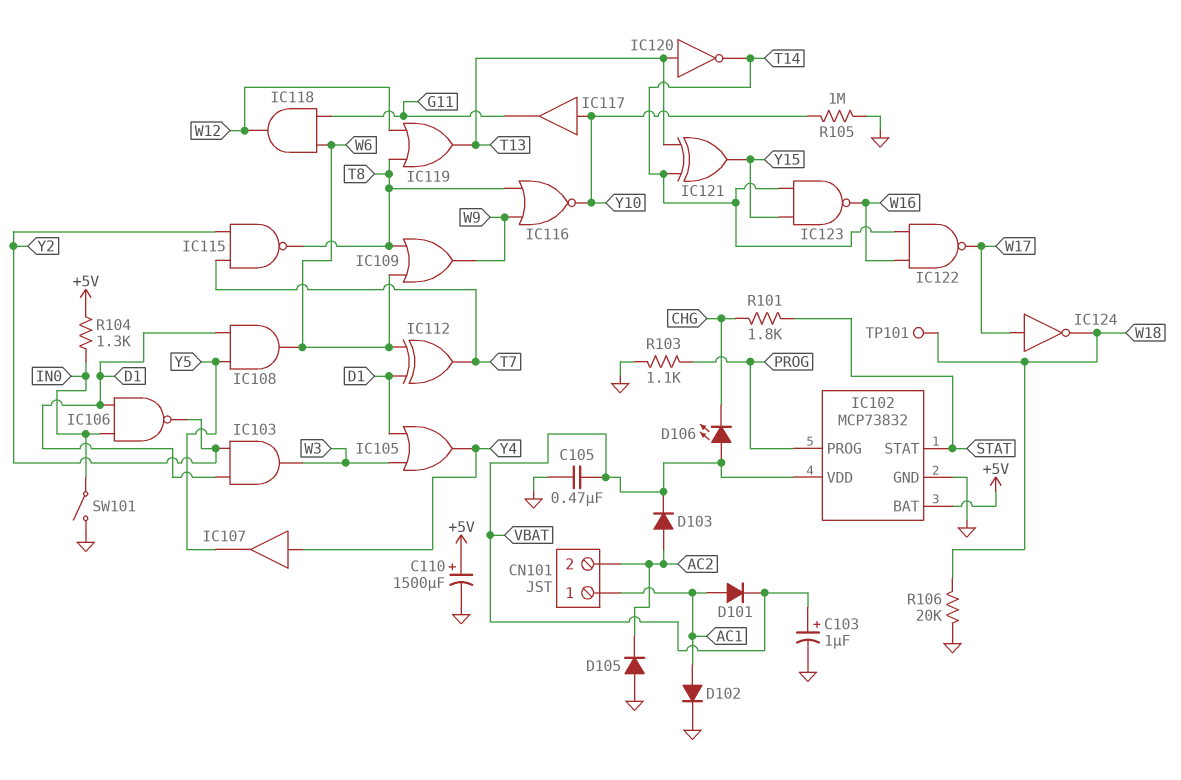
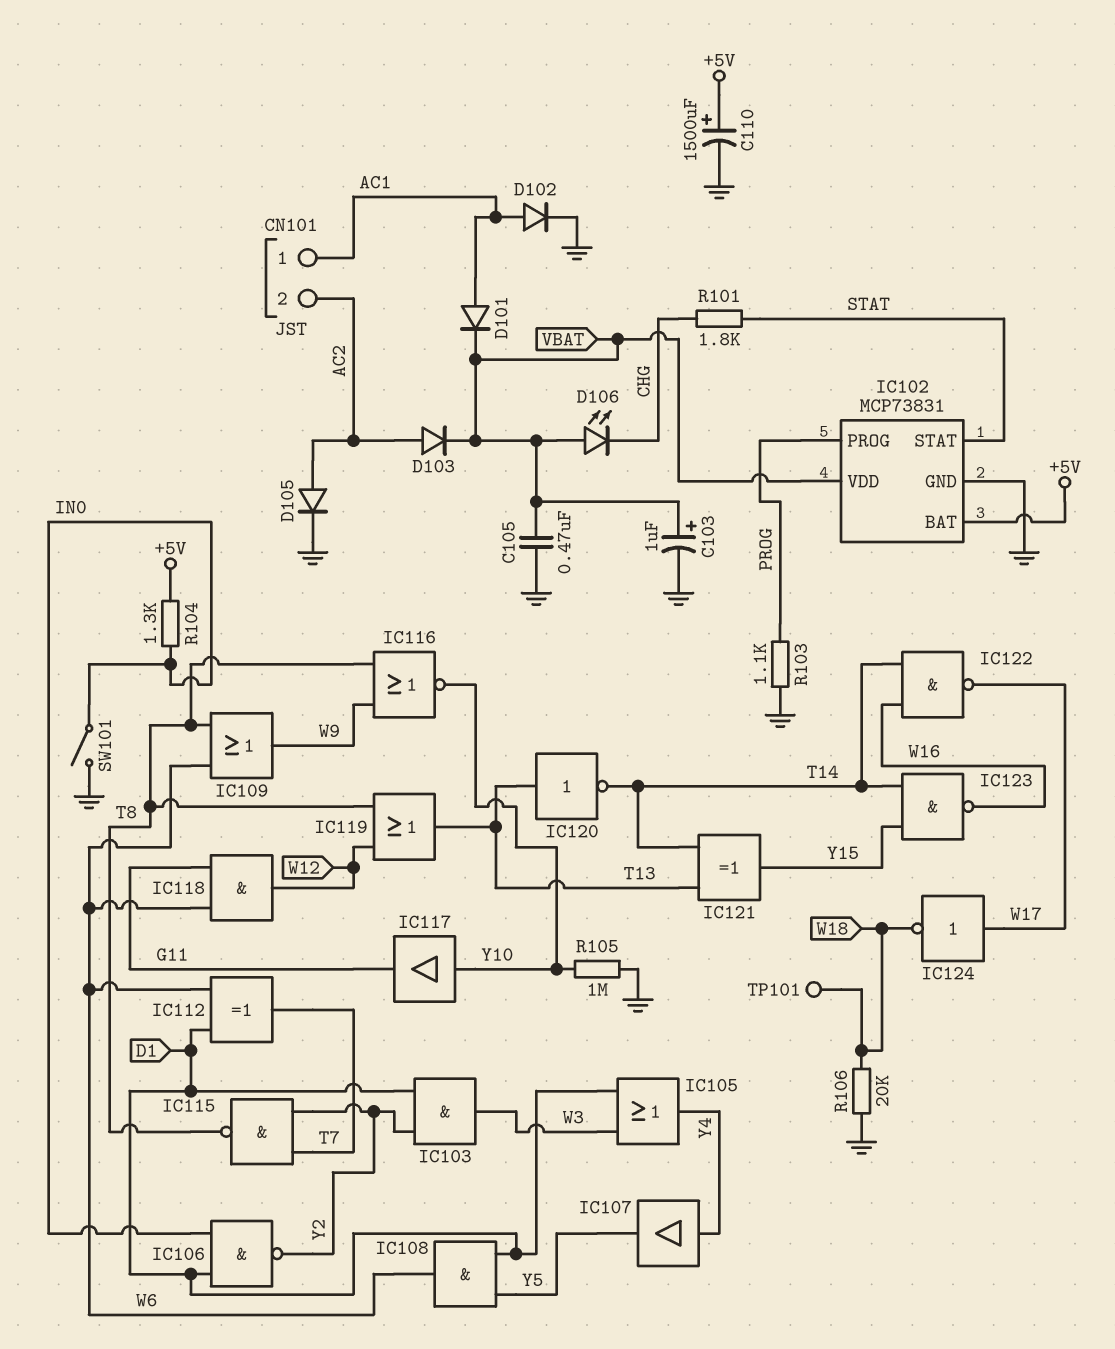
D105: diode (A GND, K AC2) -> diode (A AC2, K GND)
IC102: MCP73832 -> MCP73831

